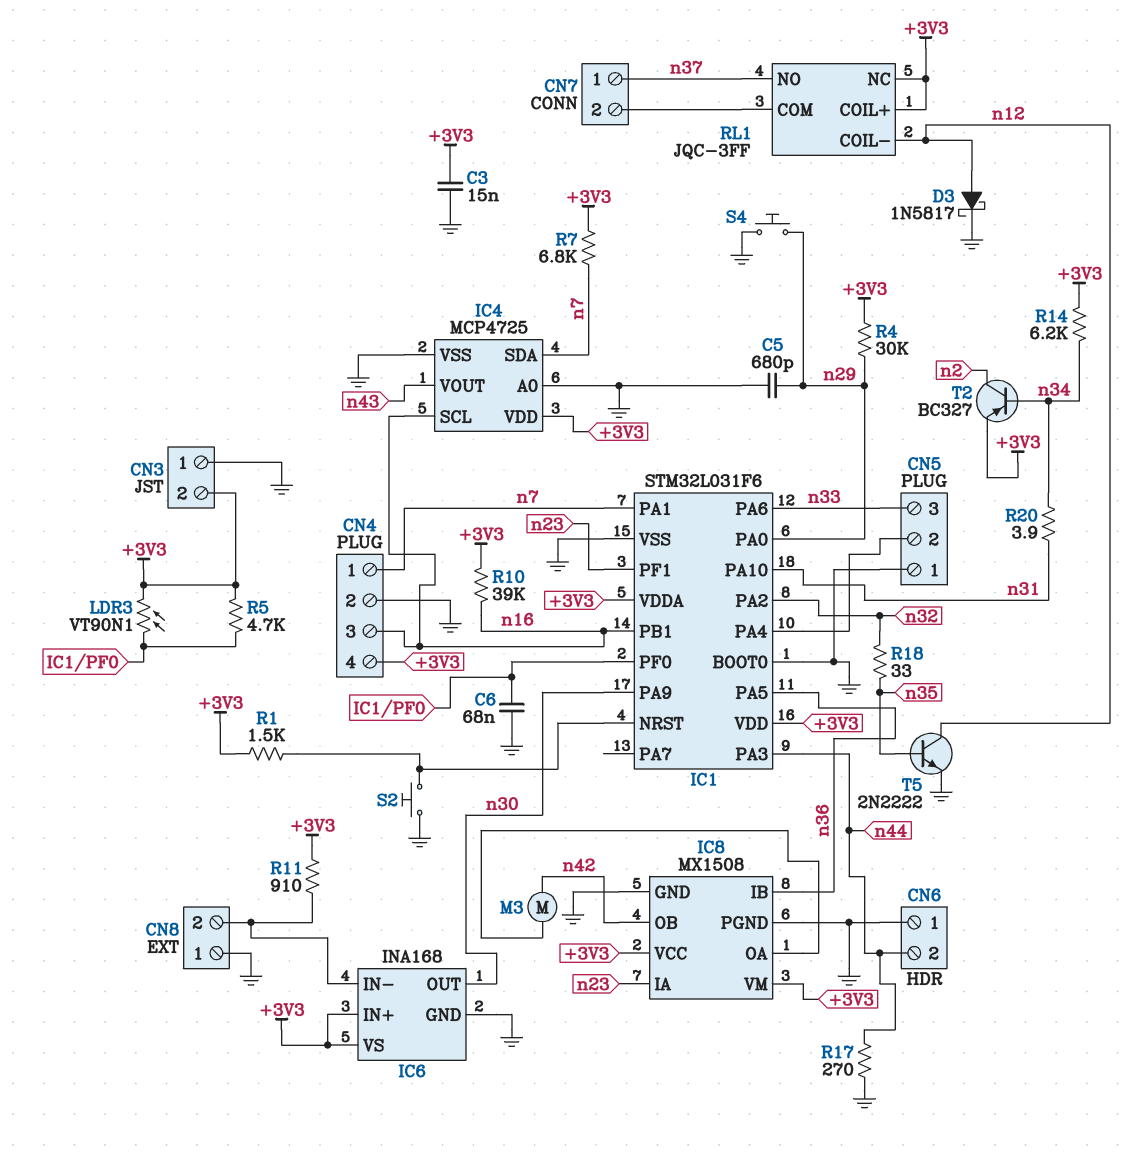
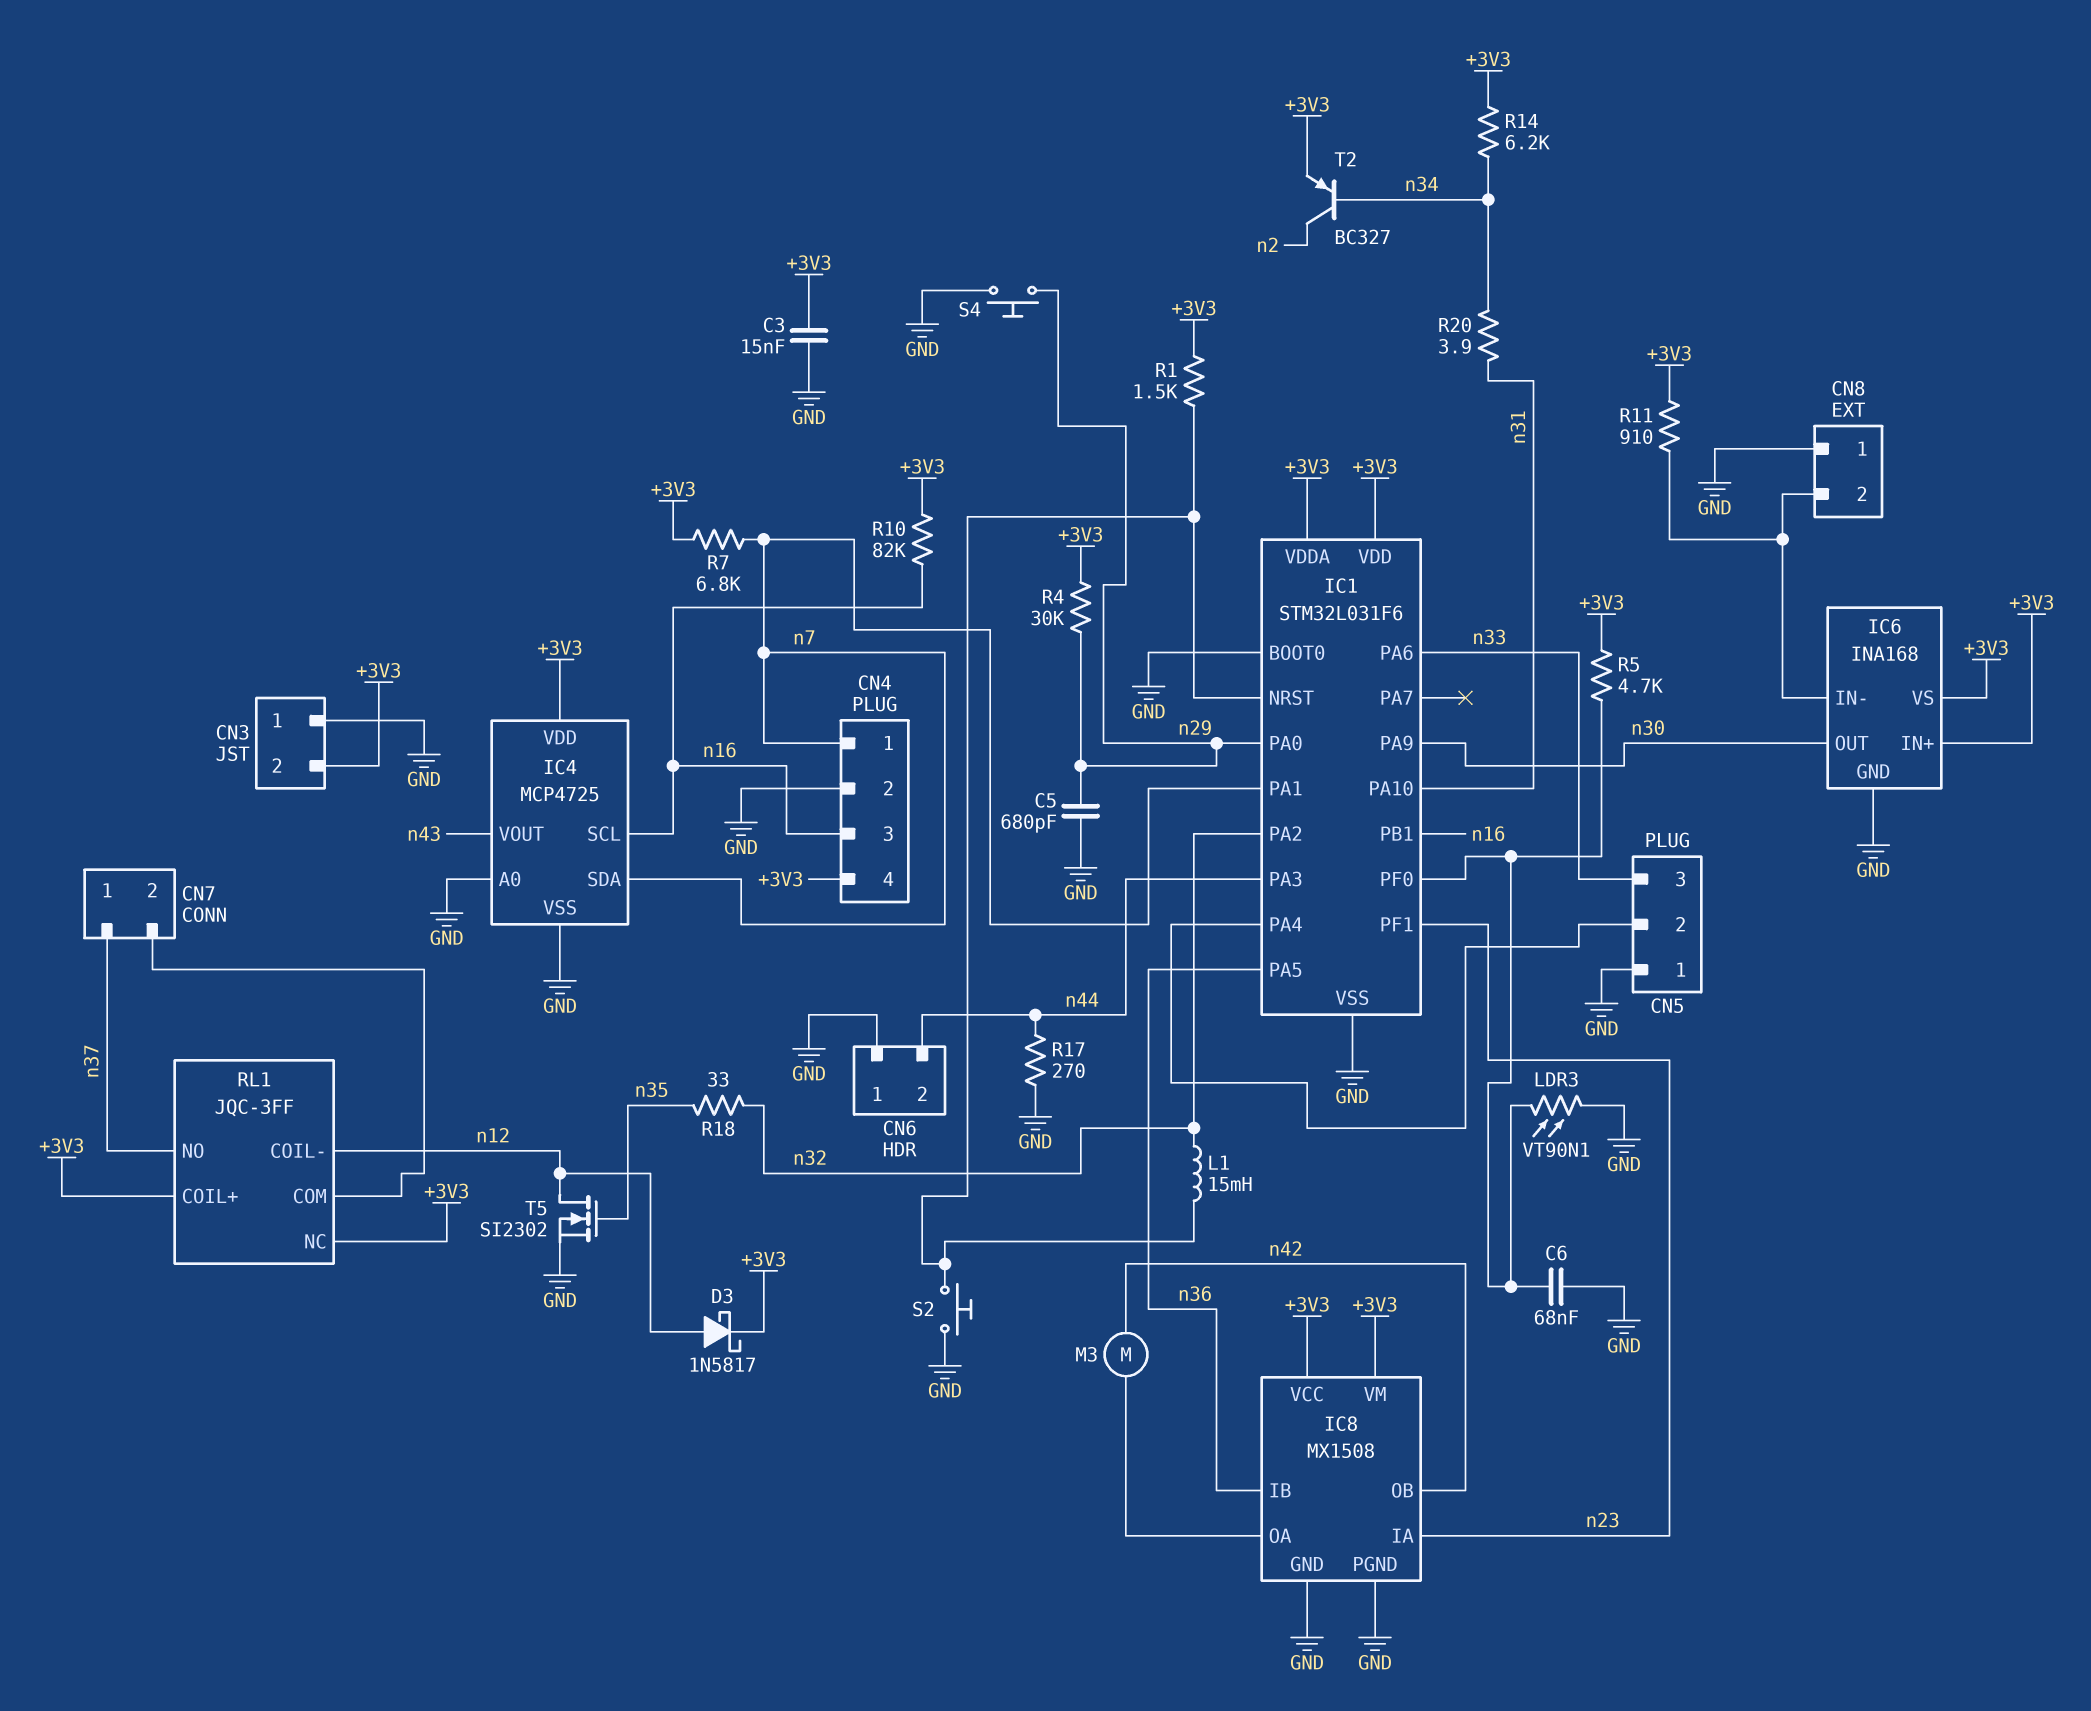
D3: schottky 1N5817 (A n12, K GND) -> schottky 1N5817 (A n12, K +3V3)
L1: none -> 15mH (IC1/NRST, n32)
LDR3: VT90N1 (+3V3, IC1/PF0) -> VT90N1 (GND, IC1/PF0)
R10: 39k (+3V3, n16) -> 82k (+3V3, n16)
T5: NPN 2N2222 (B n35, C n12, E GND) -> NMOS SI2302 (G n35, D n12, S GND)

